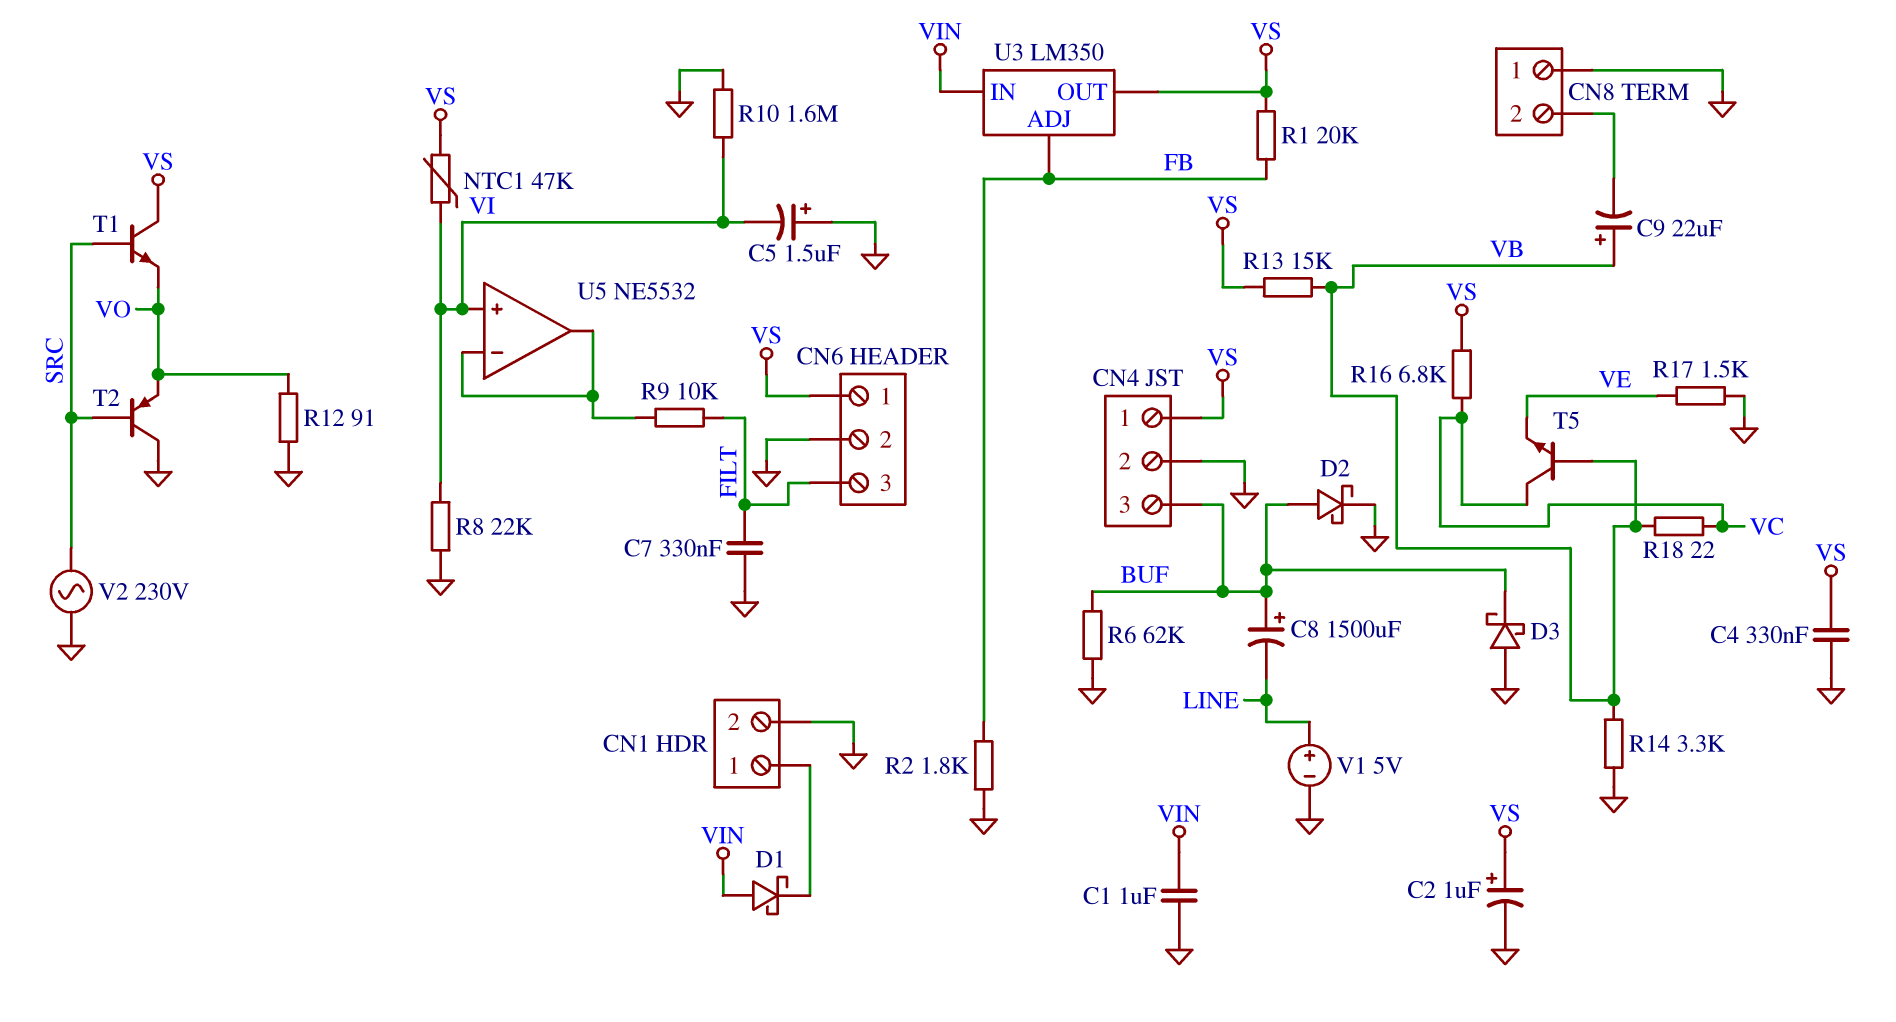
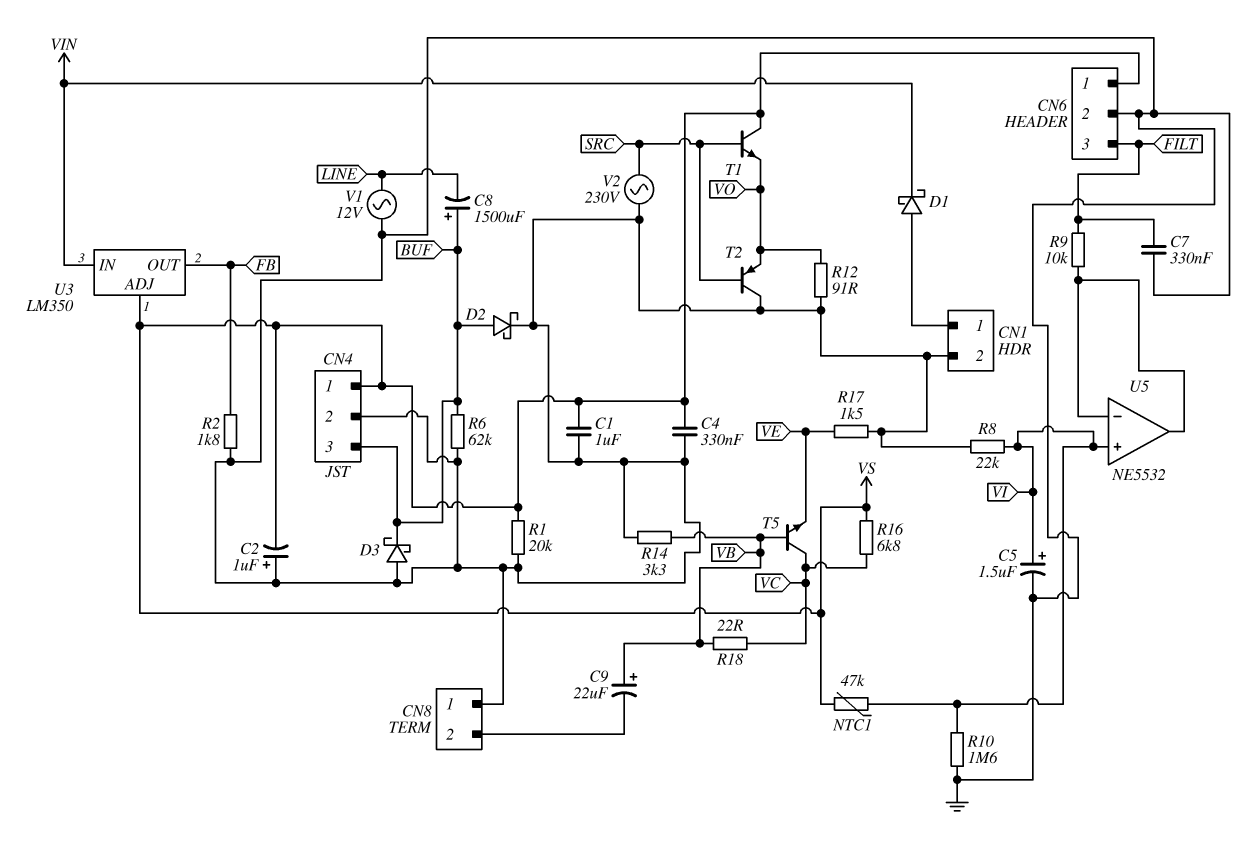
C1: 1uF (GND, VIN) -> 1uF (GND, VS)
C2: 1uF (plus VS, minus GND) -> 1uF (plus GND, minus VS)
C5: 1.5uF (plus GND, minus VI) -> 1.5uF (plus VI, minus GND)
D1: schottky (A VIN, K CN1/1) -> schottky (A CN1/1, K VIN)
R1: 20k (FB, VS) -> 20k (GND, VS)
R13: 15k (VB, VS) -> none
U3 pin ADJ: FB -> VS
U3 pin OUT: VS -> FB
V1: 5V (plus LINE, minus GND) -> AC 12V (GND, LINE)

